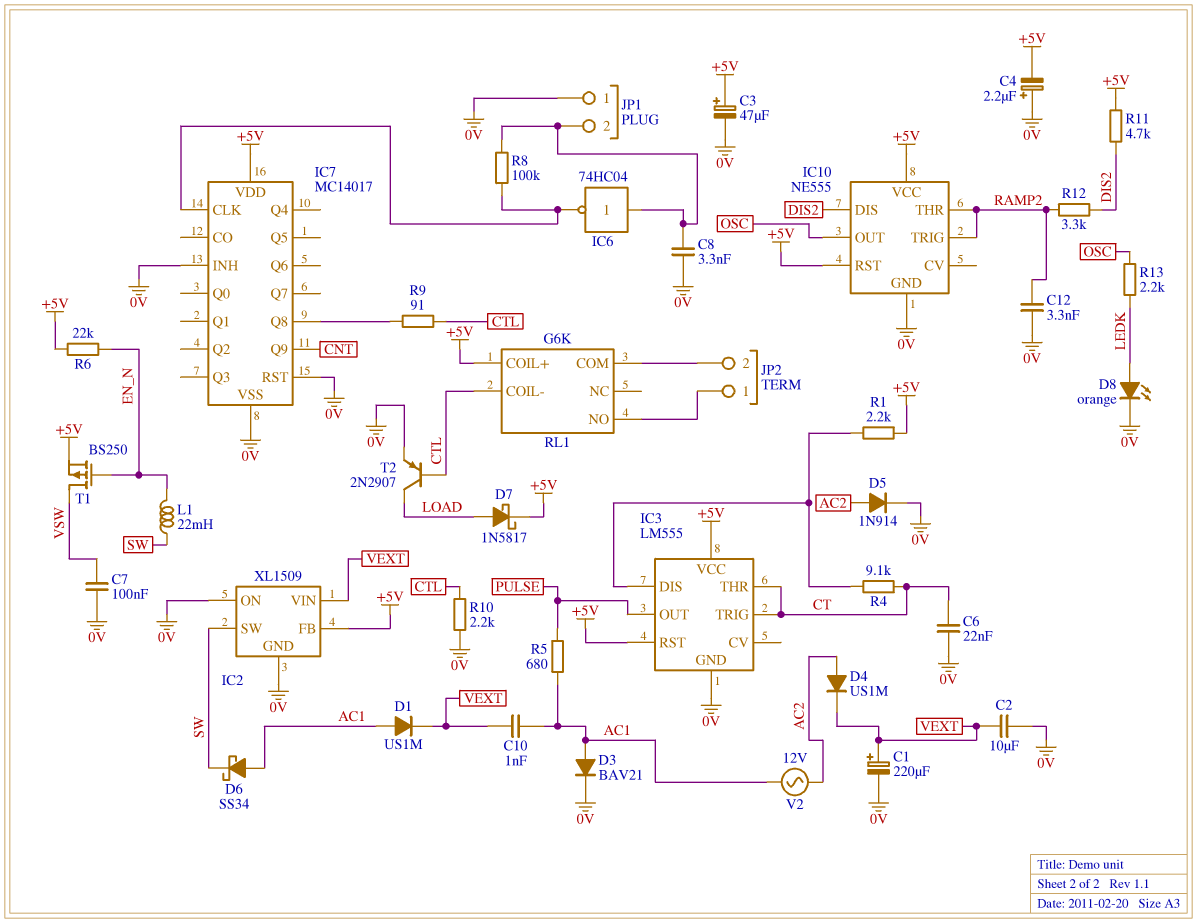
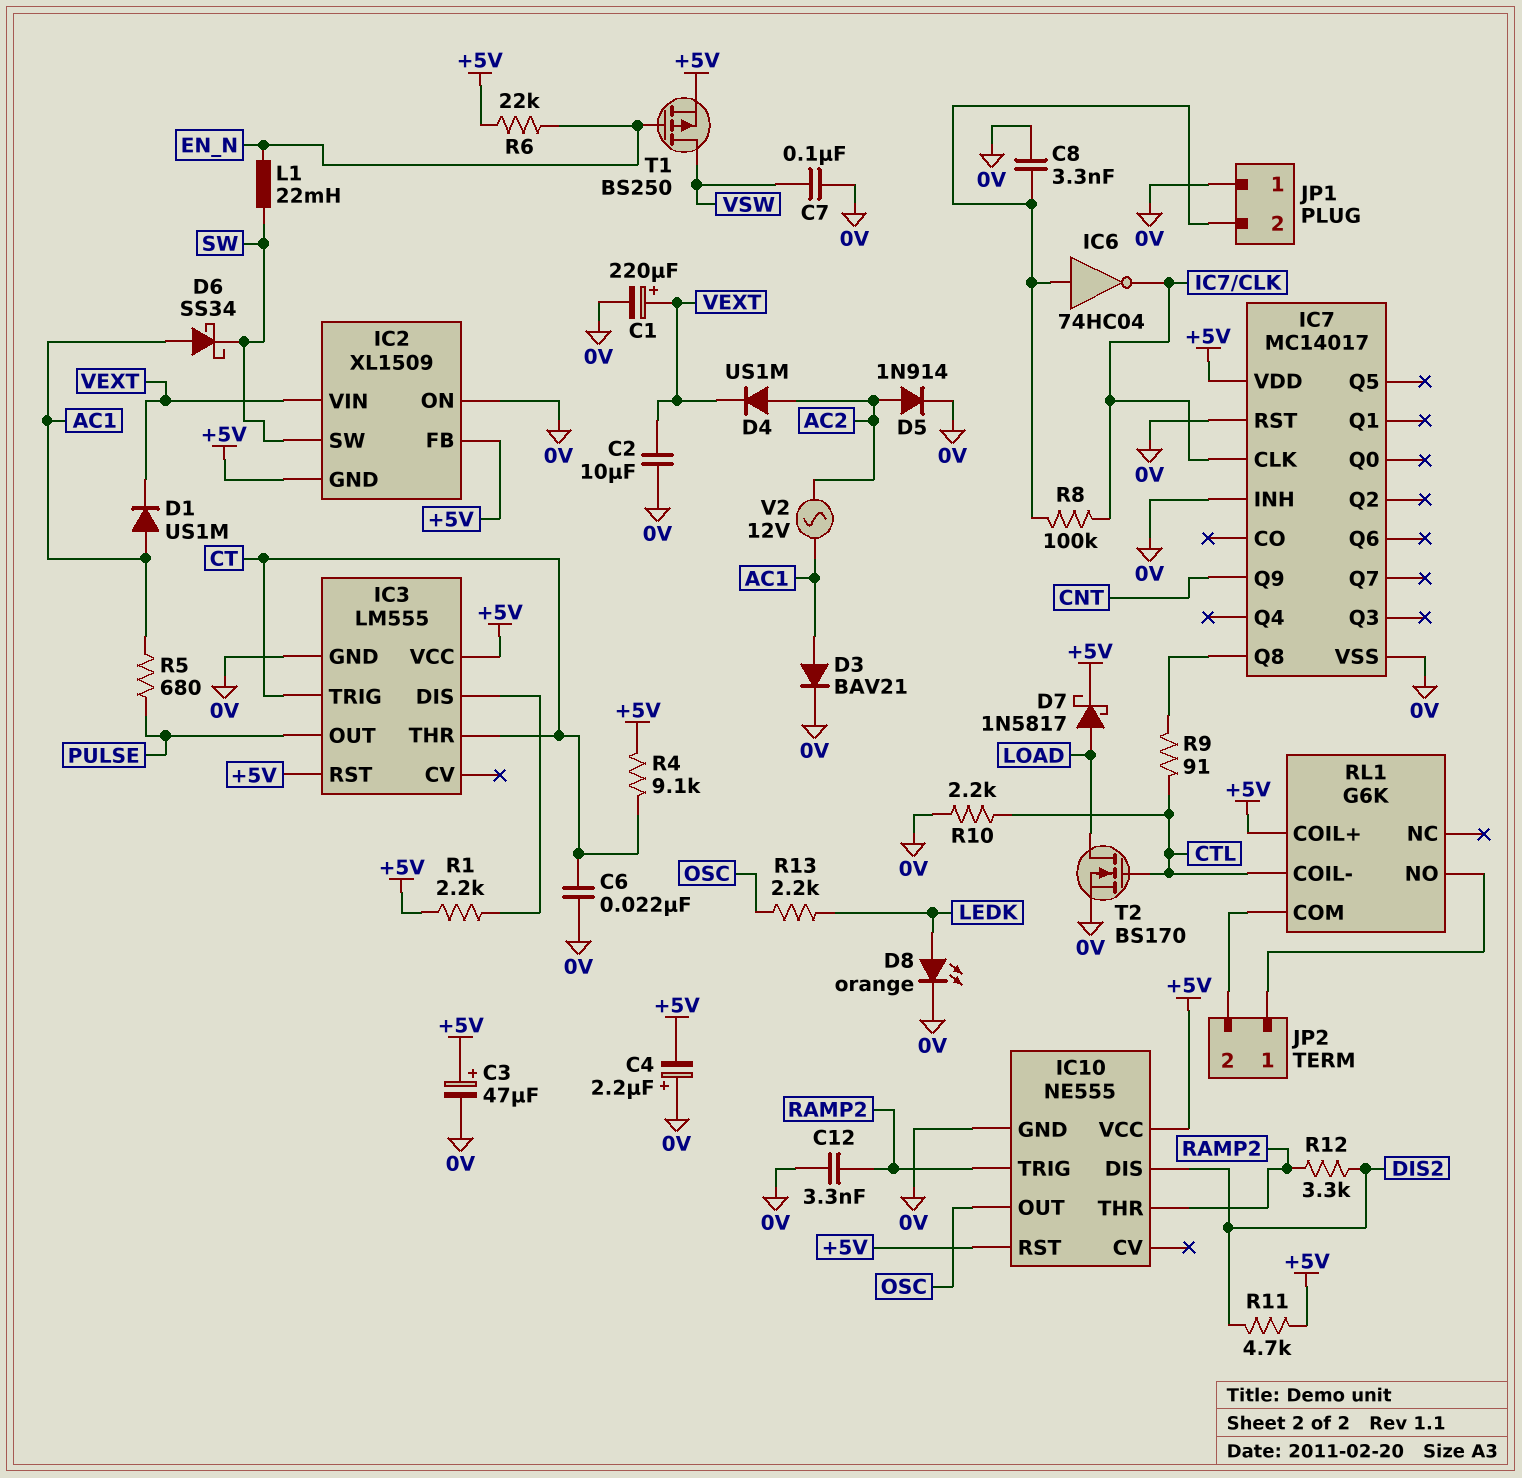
C10: 1nF (AC1, VEXT) -> none
IC2 pin GND: 0V -> +5V
R4: 9.1k (CT, IC3/DIS) -> 9.1k (+5V, CT)
T2: PNP 2N2907 (B CTL, C LOAD, E 0V) -> NMOS BS170 (G CTL, D LOAD, S 0V)

